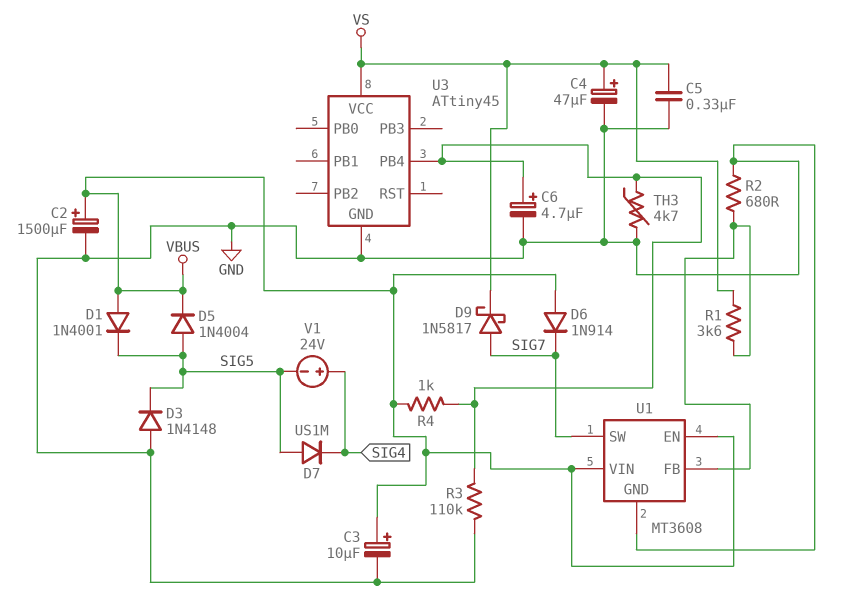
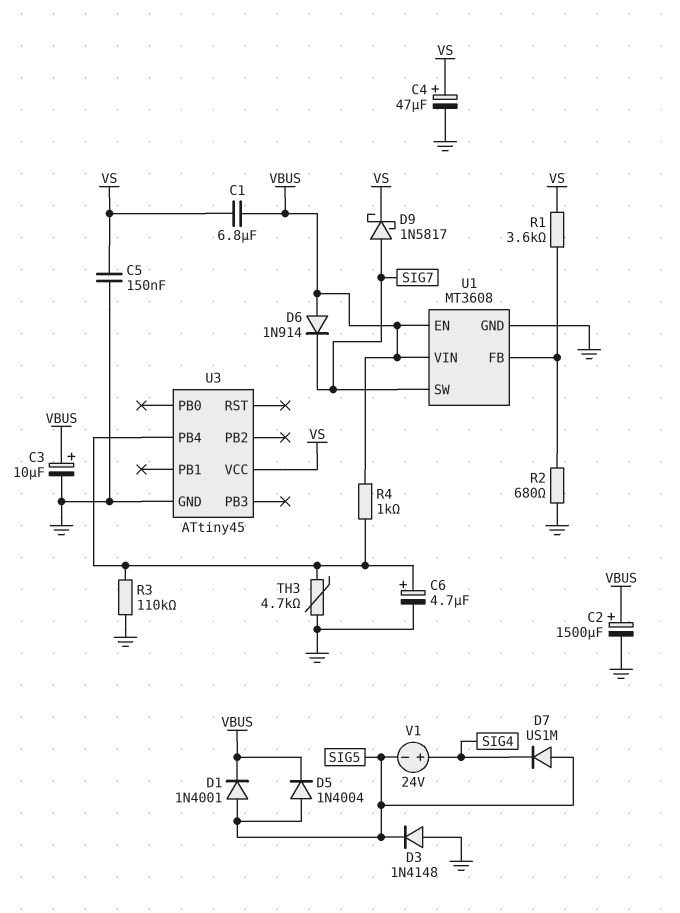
C1: none -> 6.8uF (VBUS, VS)
C5: 330nF (GND, VS) -> 150nF (GND, VS)
D1: diode 1N4001 (A VBUS, K SIG5) -> diode 1N4001 (A SIG5, K VBUS)

